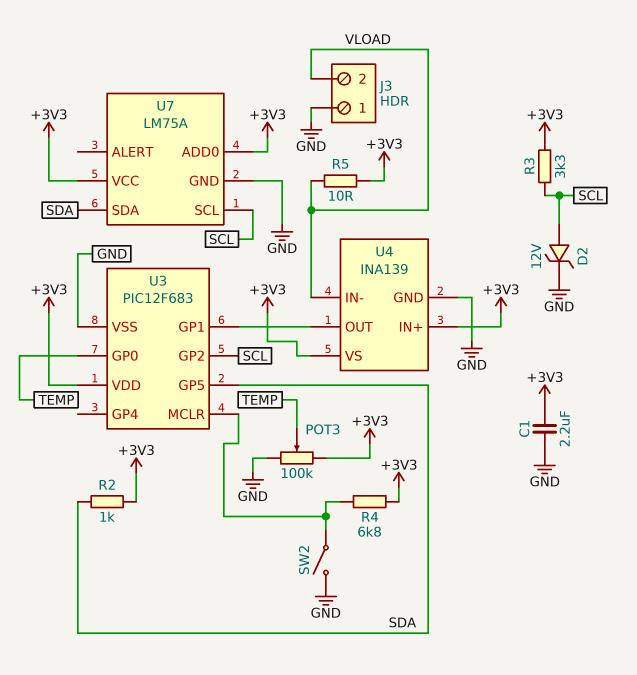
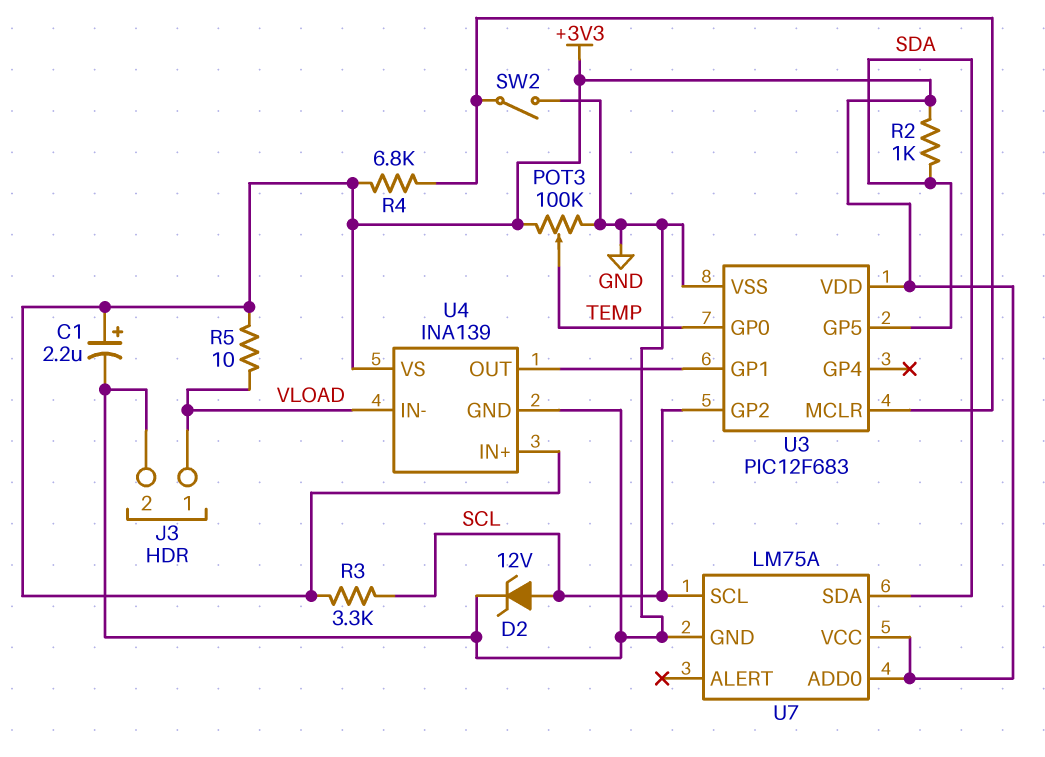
C1: 2.2uF (+3V3, GND) -> 2.2uF (plus +3V3, minus GND)
J3 pin 1: GND -> VLOAD
J3 pin 2: VLOAD -> GND

